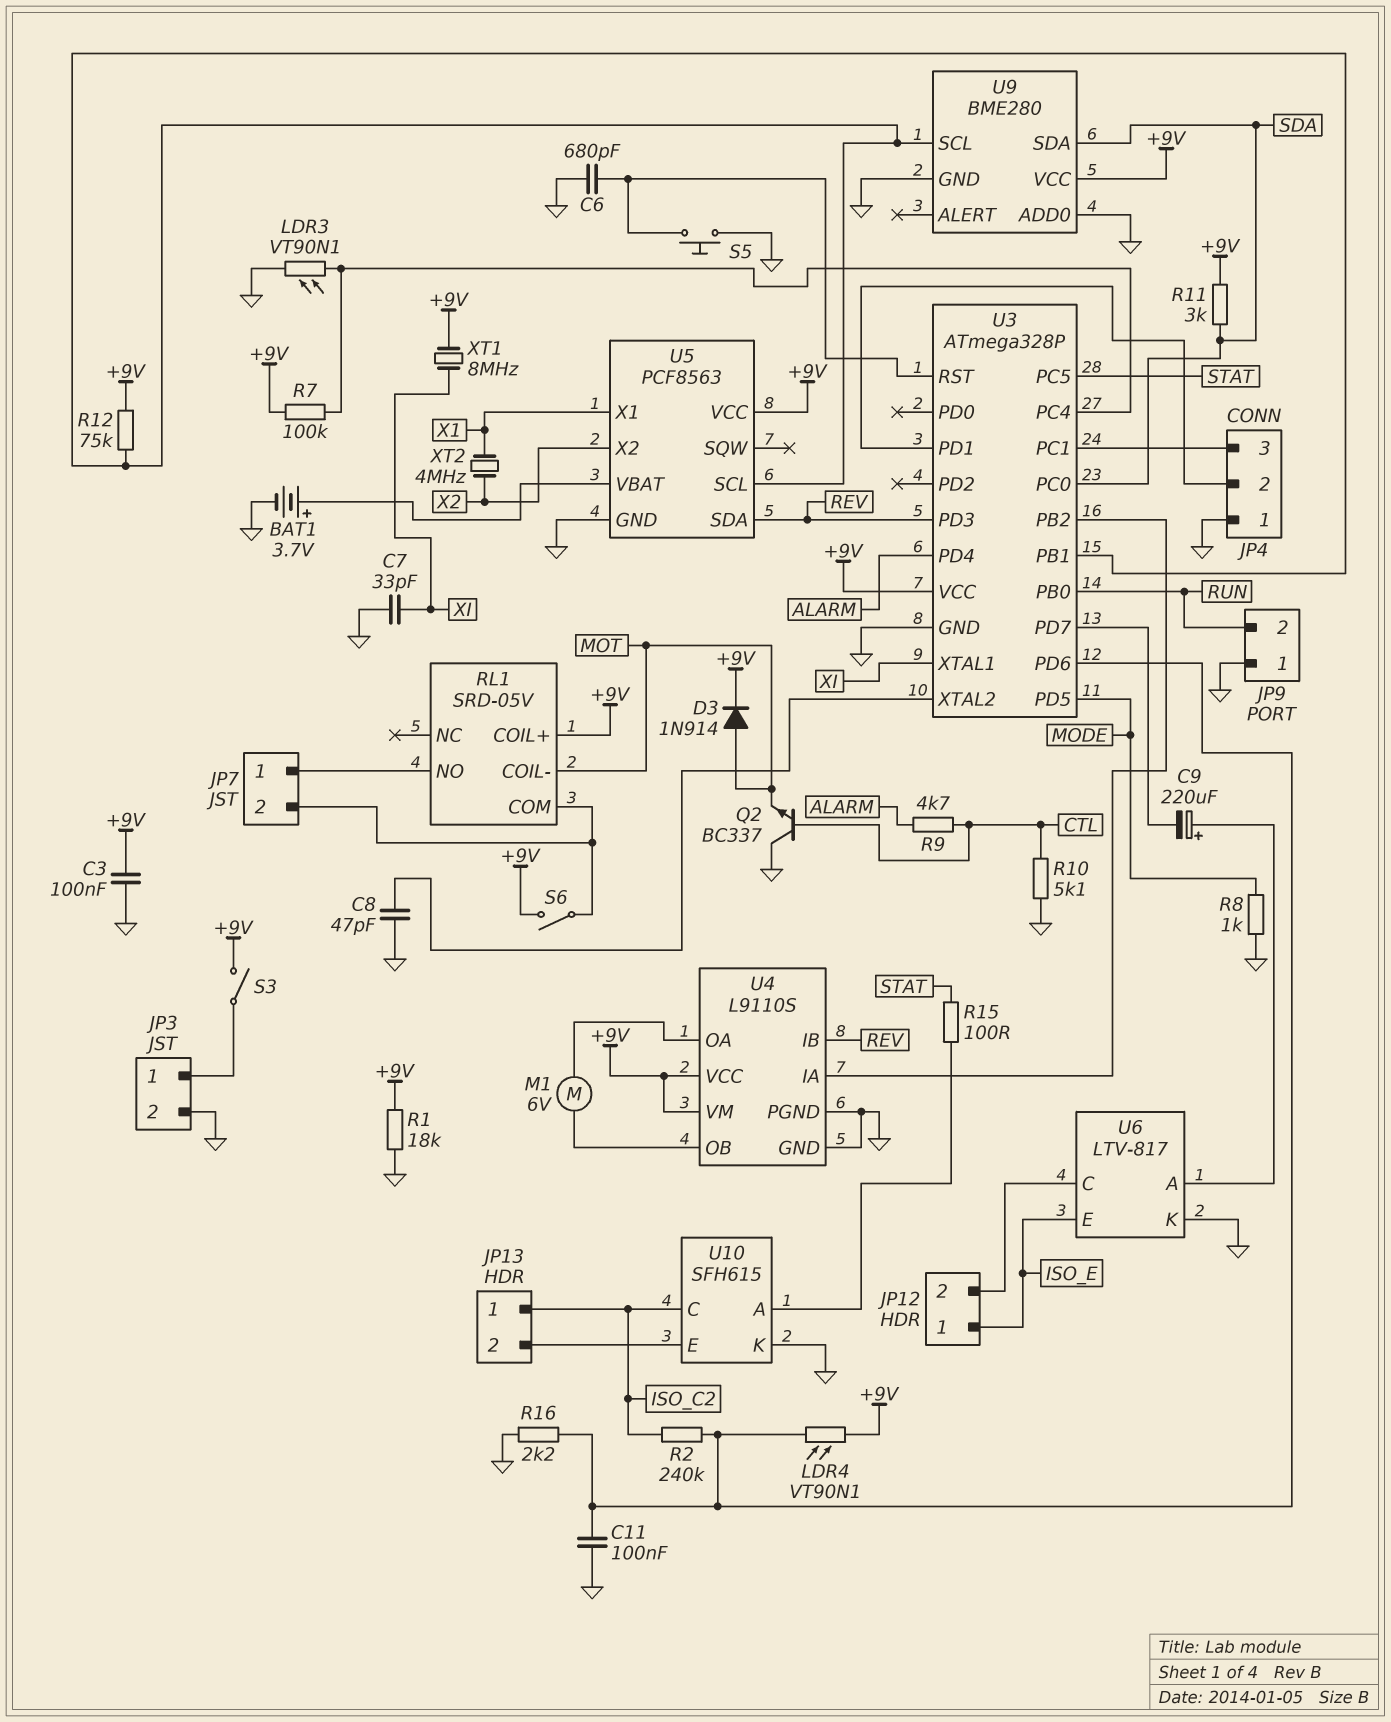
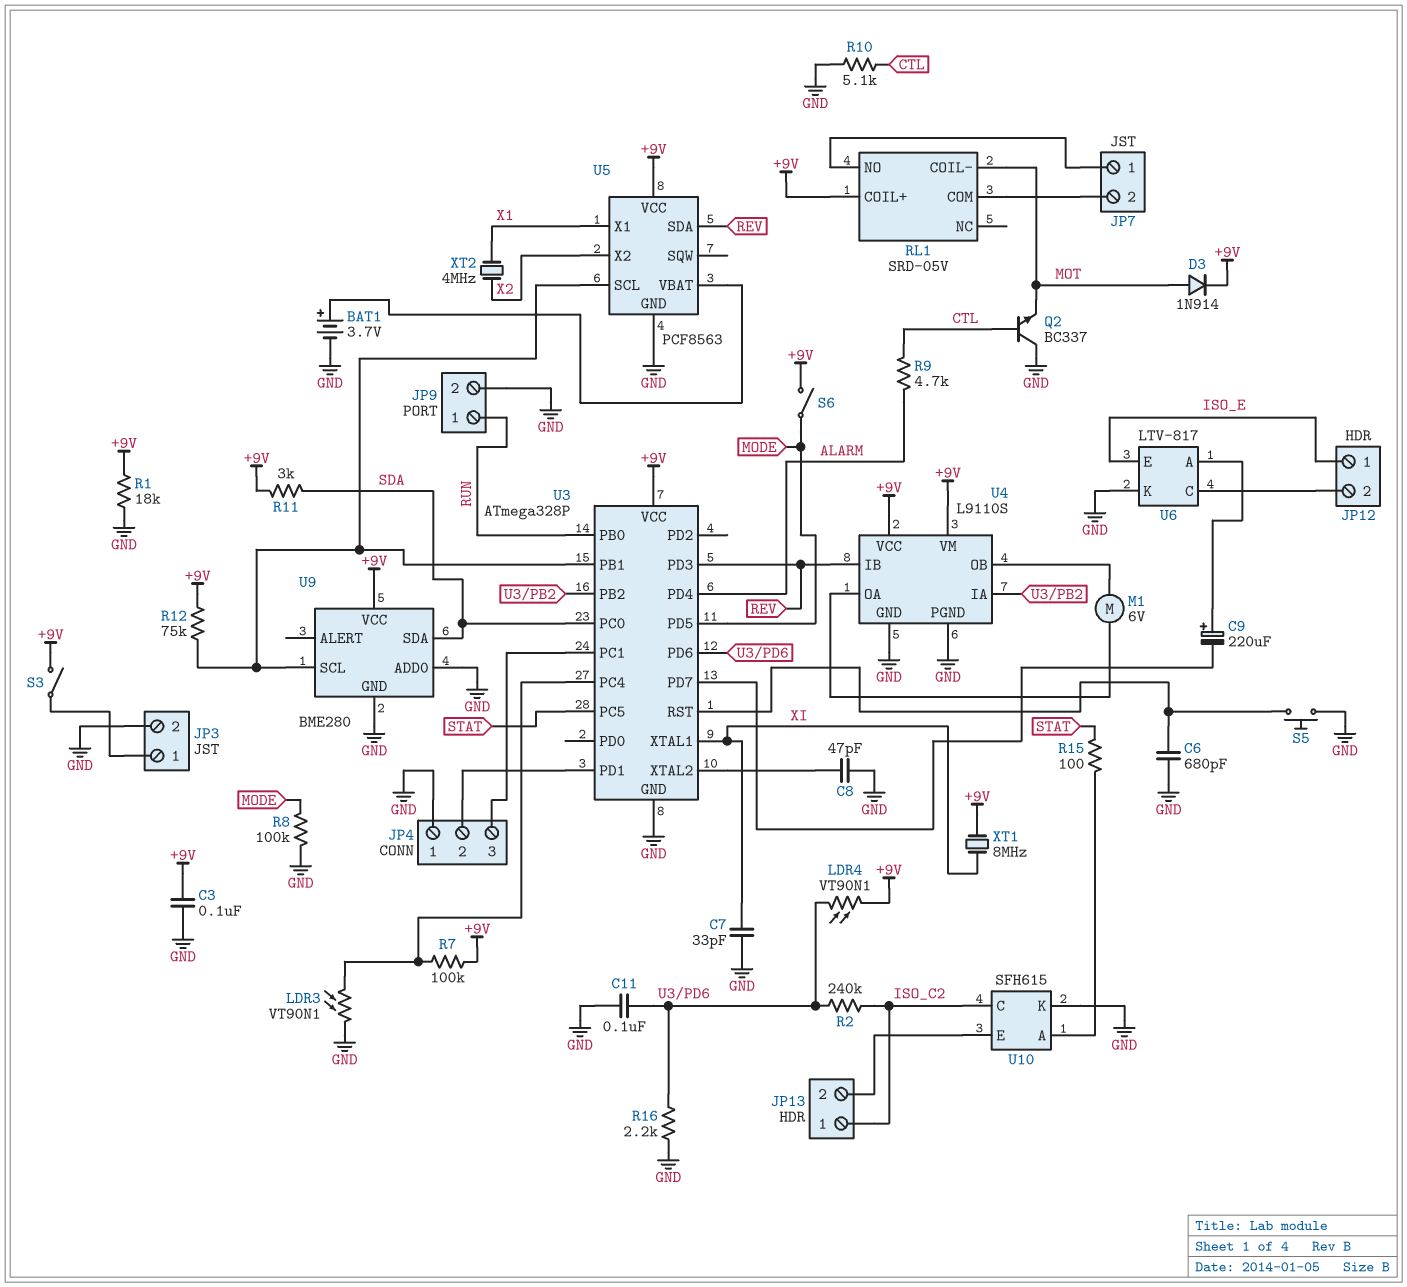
JP9 pin 1: GND -> RUN
JP9 pin 2: RUN -> GND
R8: 1k (GND, MODE) -> 100k (GND, MODE)
S6: switch (+9V, JP7/2) -> switch (+9V, MODE)

